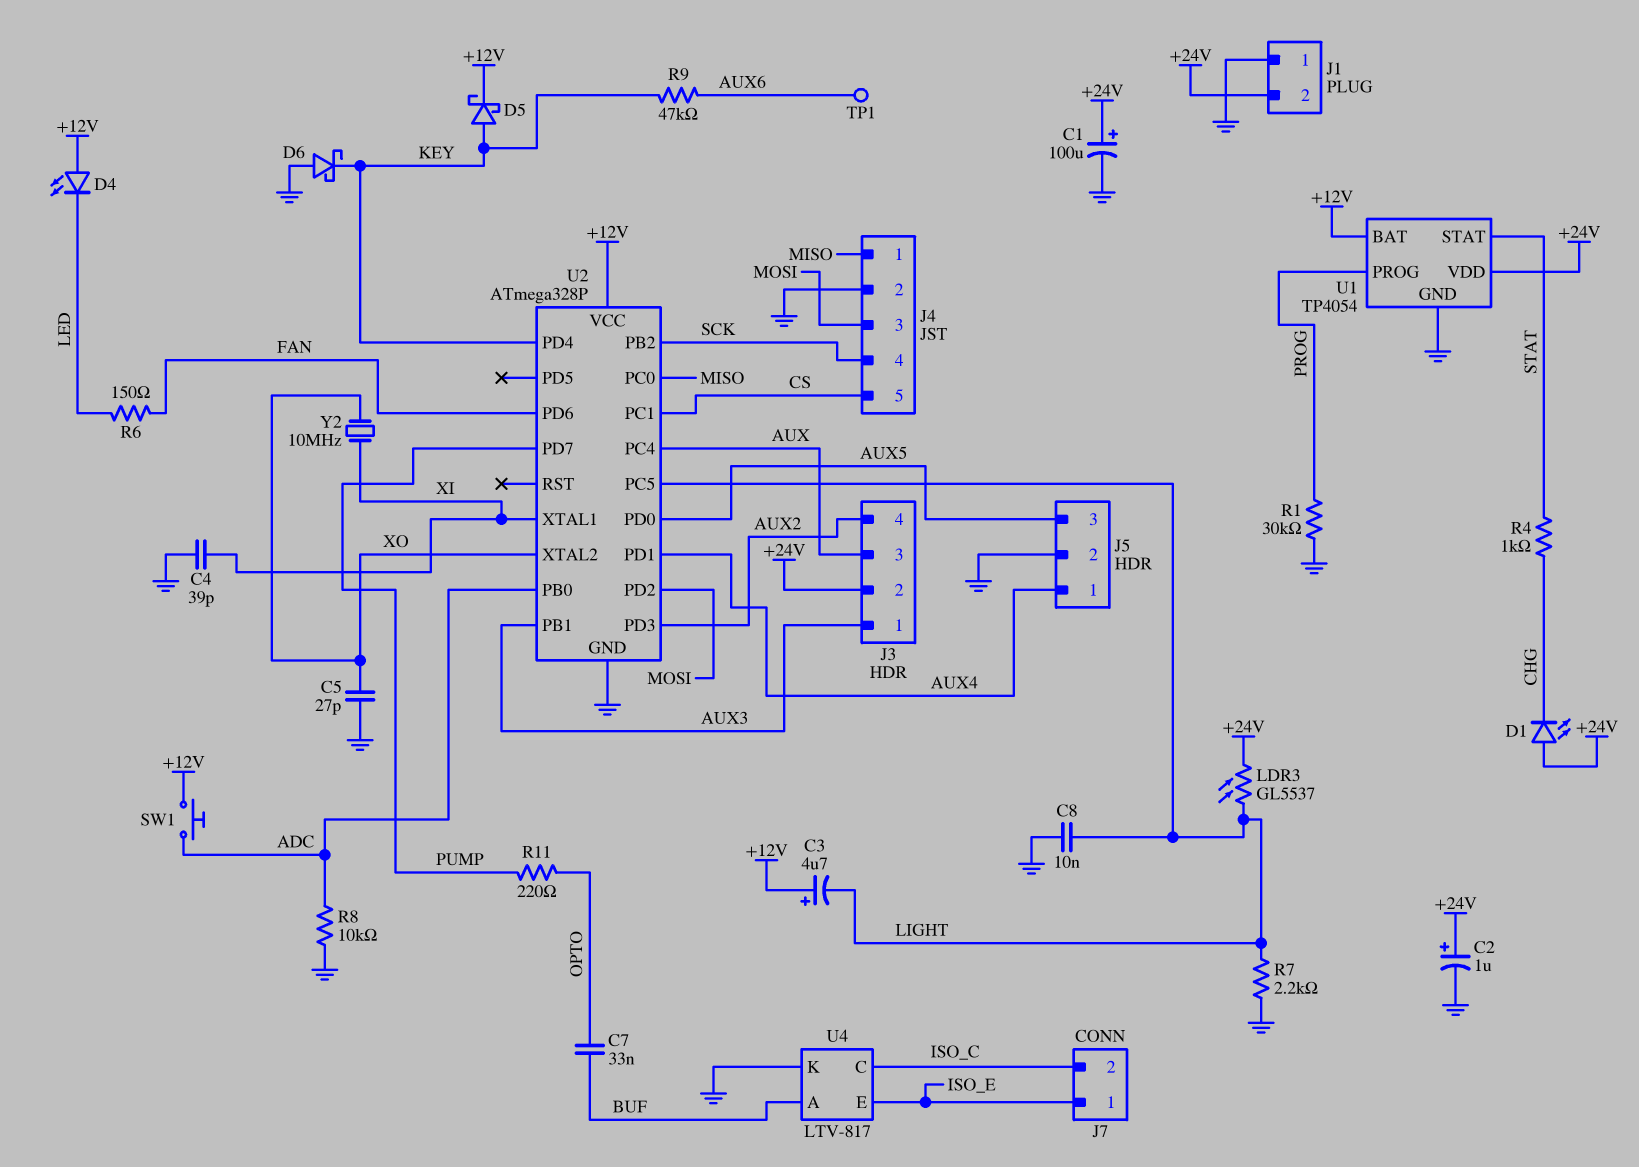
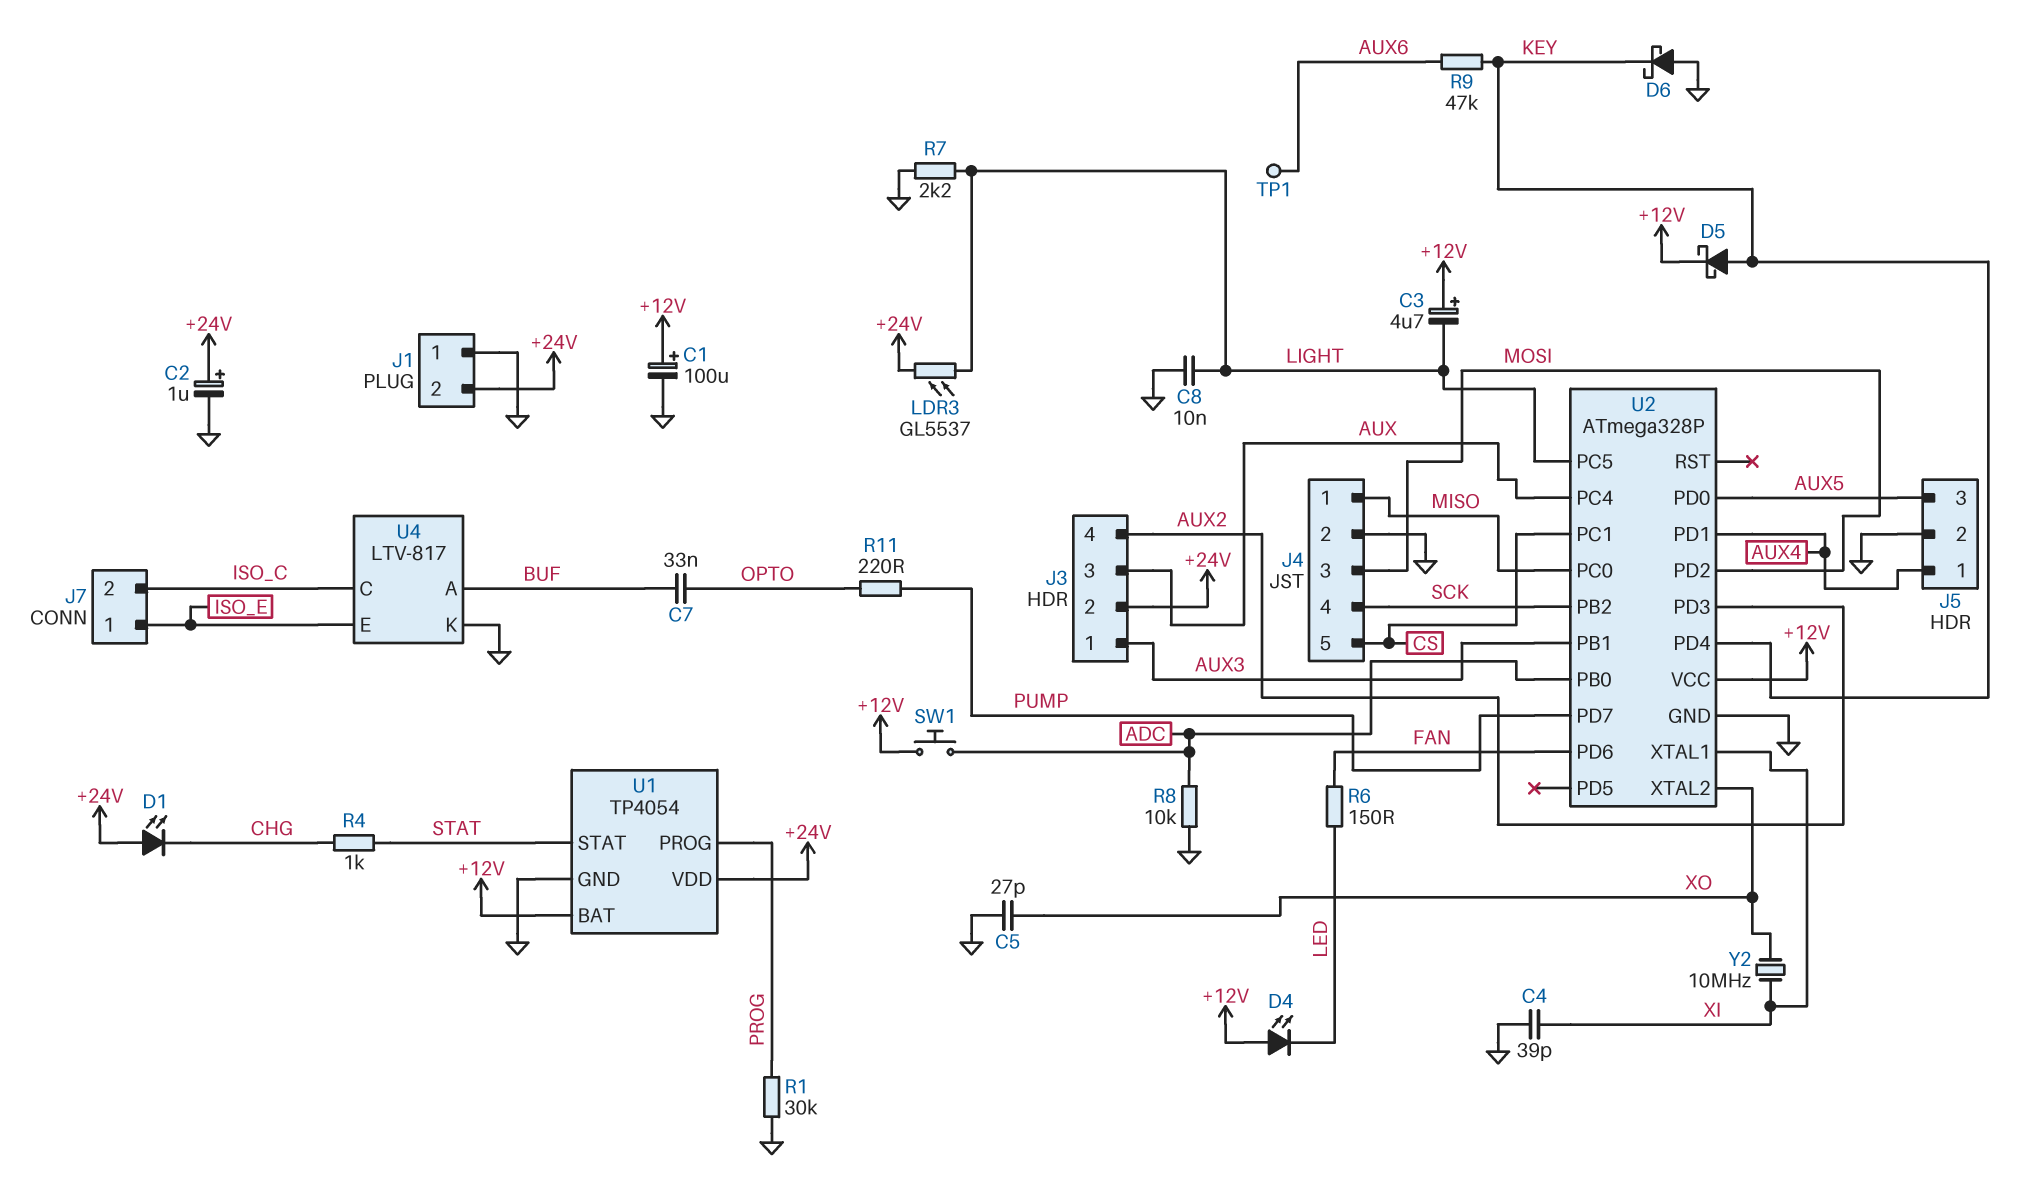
C1: 100uF (plus +24V, minus GND) -> 100uF (plus +12V, minus GND)

